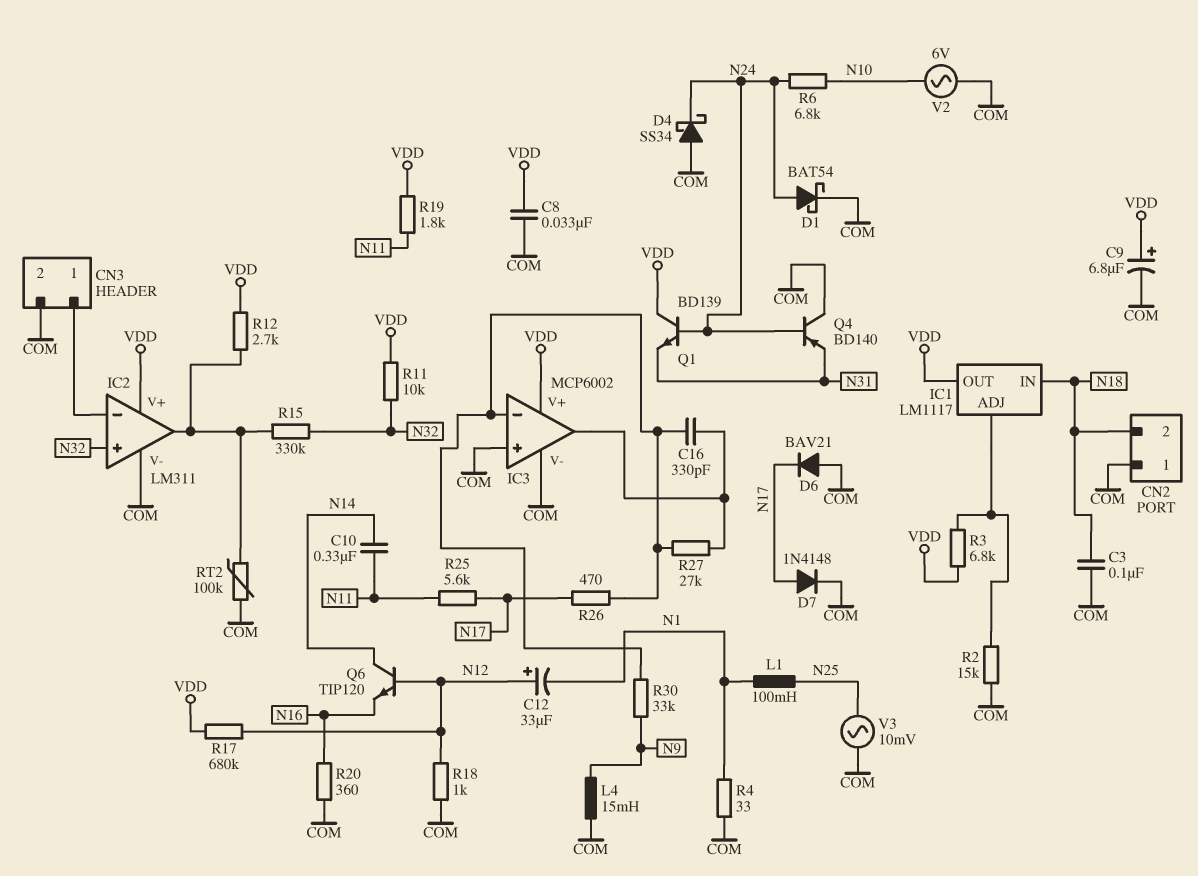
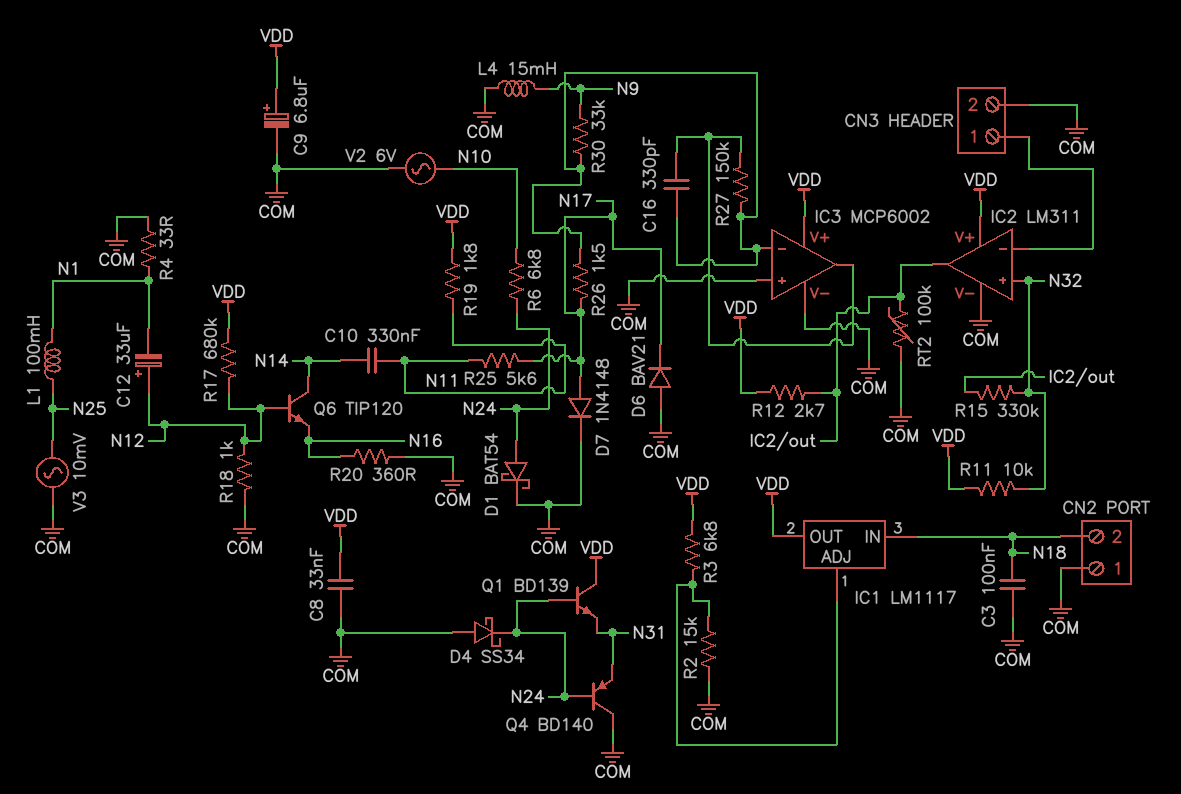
R26: 470 (IC3/in-, N17) -> 1.5k (IC3/in-, N17)
R27: 27k (IC3/in-, IC3/out) -> 150k (IC3/in-, IC3/out)

